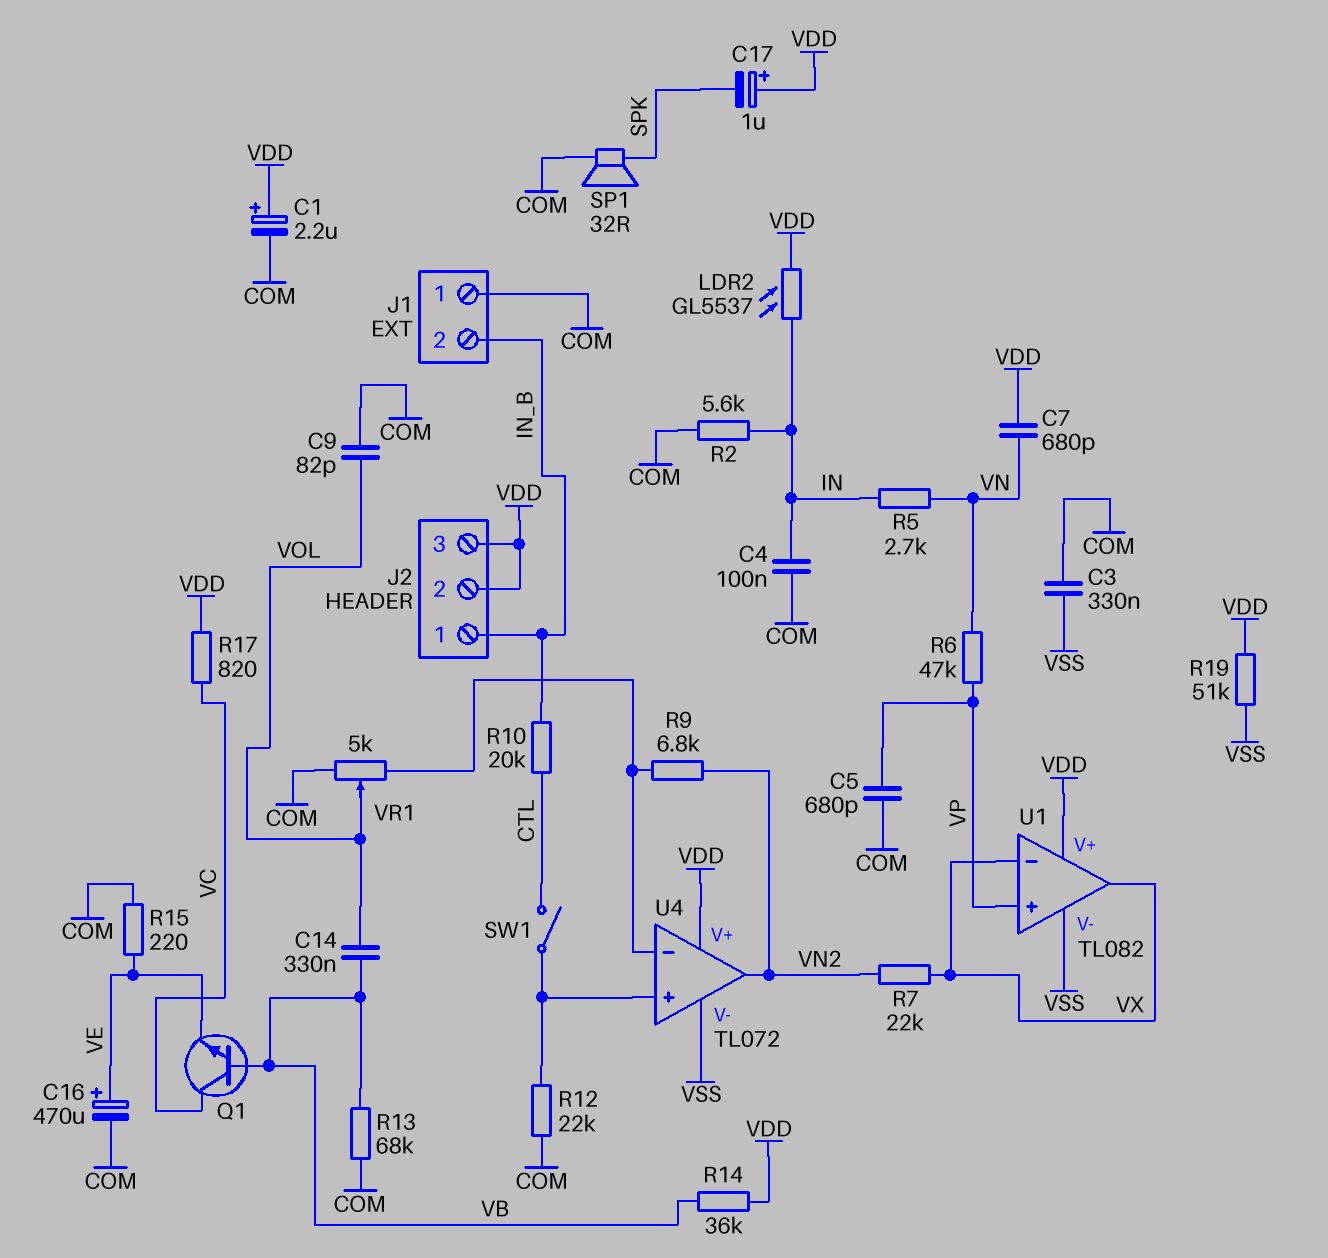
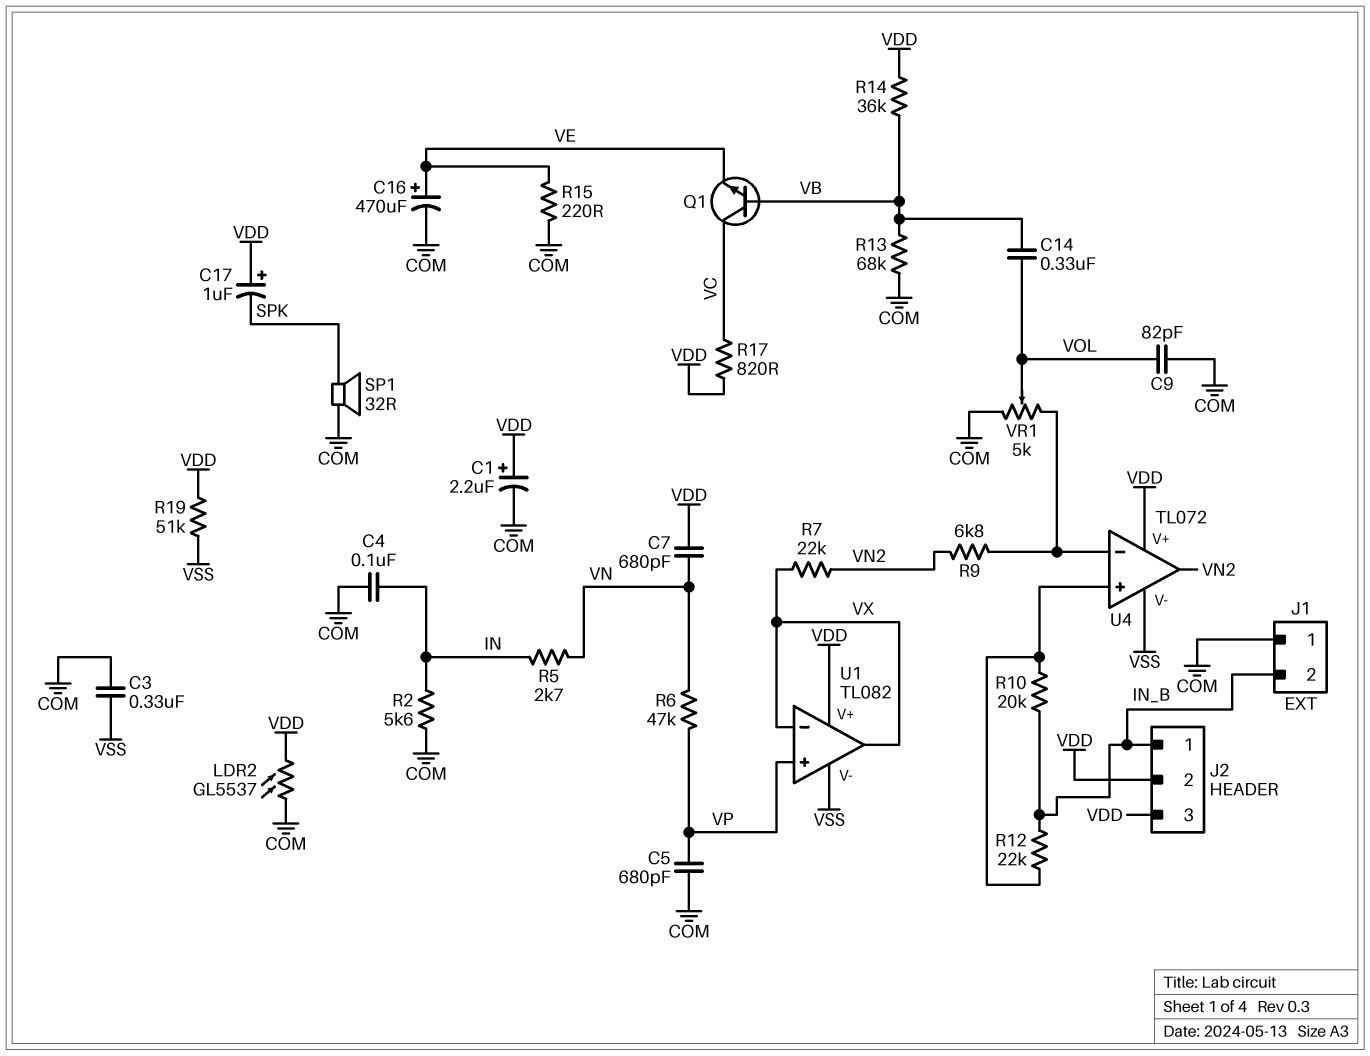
LDR2: GL5537 (IN, VDD) -> GL5537 (COM, VDD)
R10: 20k (CTL, IN_B) -> 20k (IN_B, U4/in+)
R12: 22k (COM, U4/in+) -> 22k (IN_B, U4/in+)
SW1: switch (CTL, U4/in+) -> none

